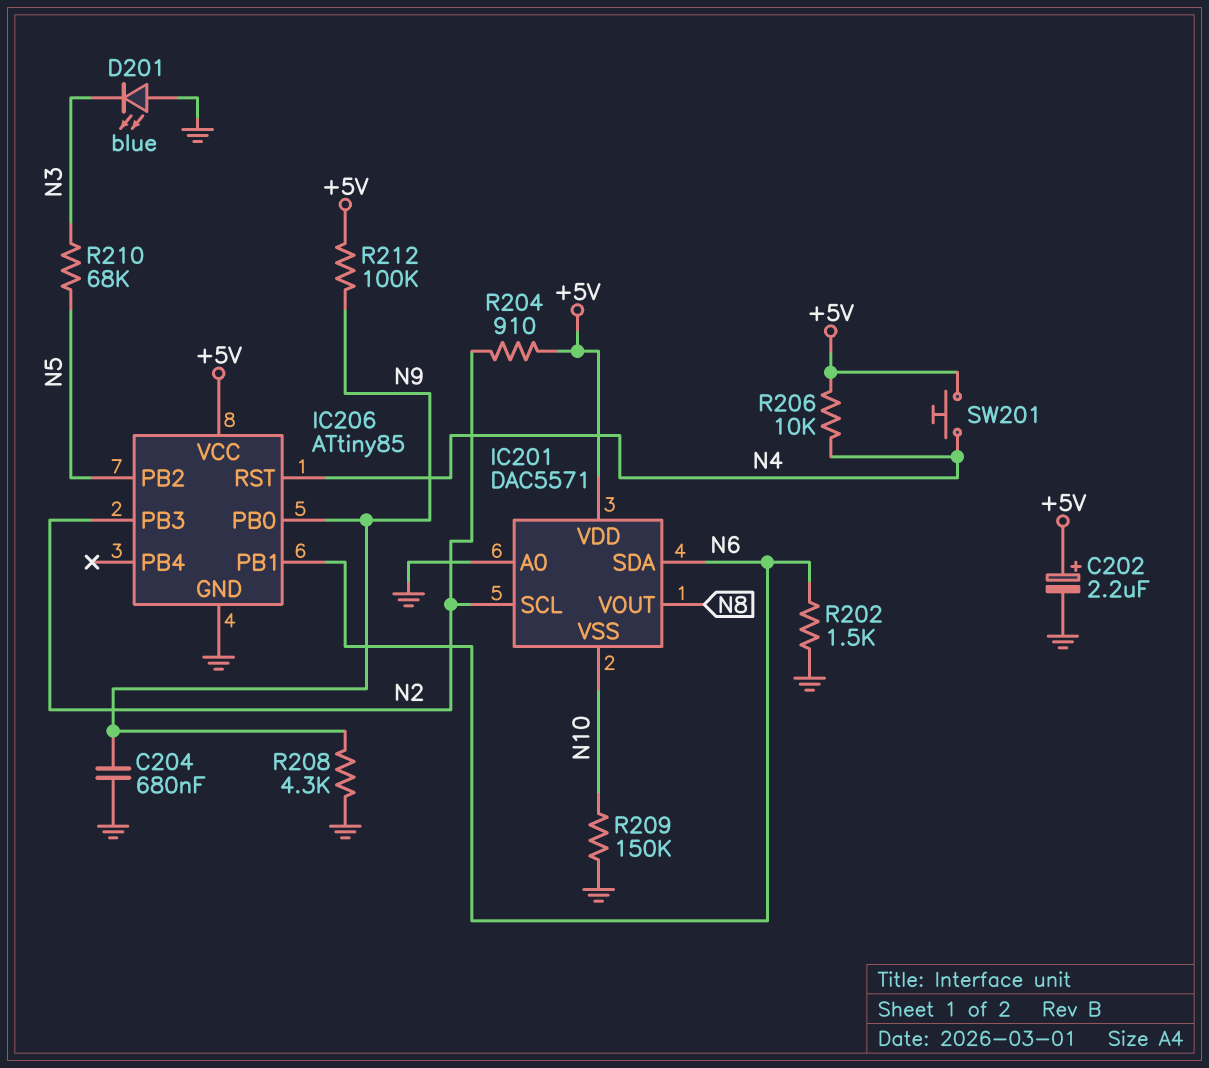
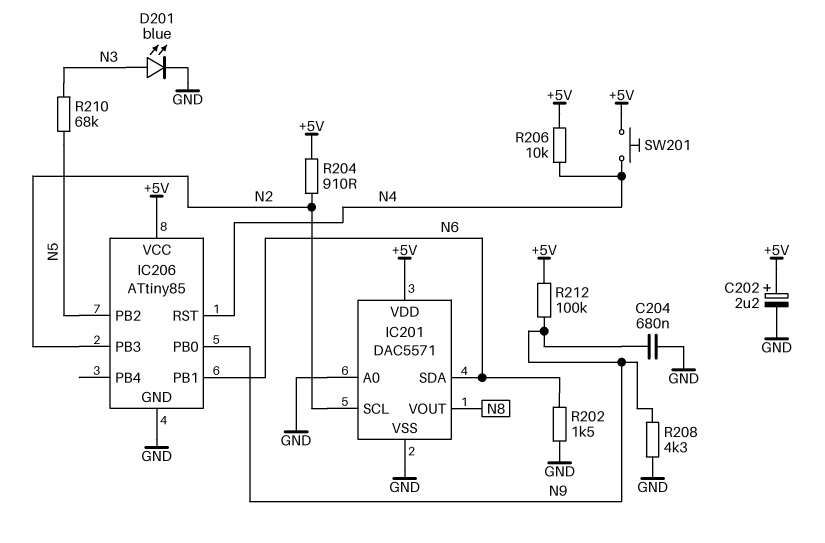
D201: LED blue (A GND, K N3) -> LED blue (A N3, K GND)
IC201 pin VSS: N10 -> GND
R209: 150k (GND, N10) -> none

